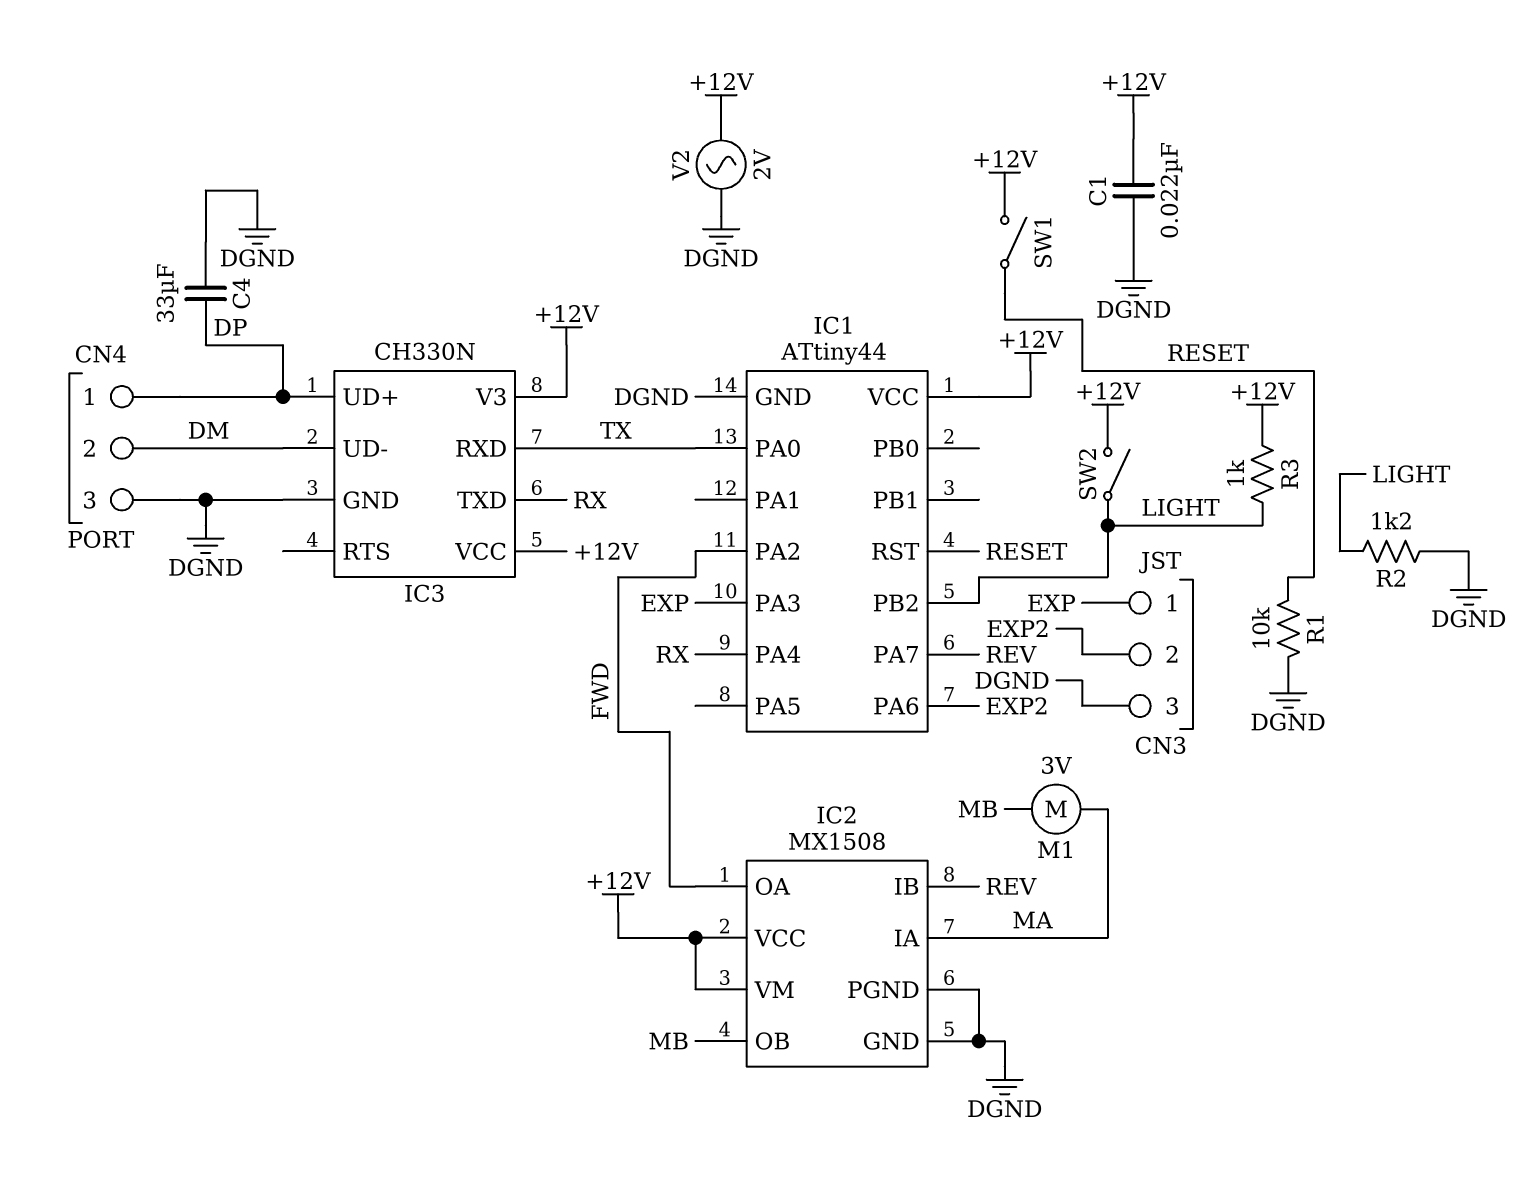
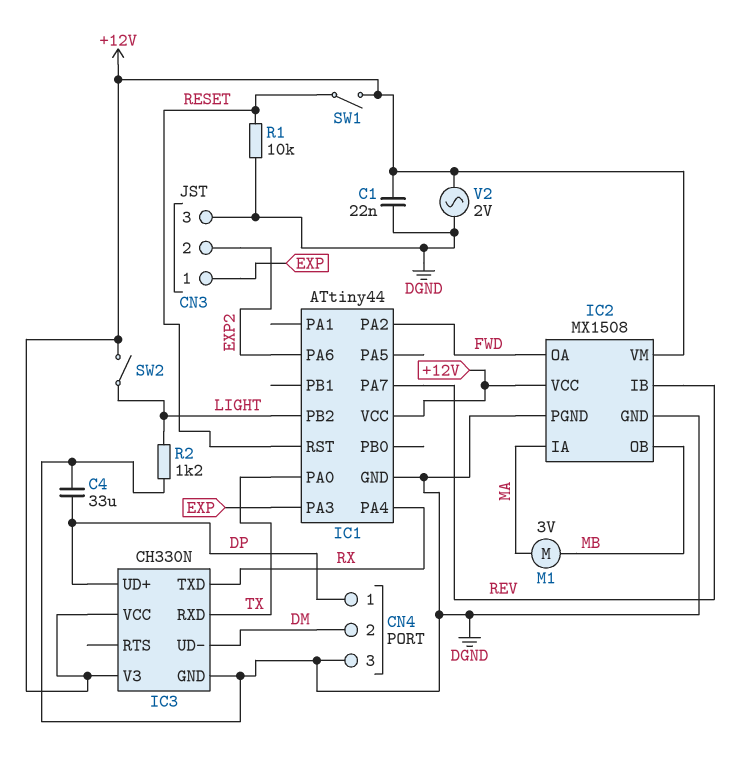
R3: 1k (+12V, LIGHT) -> none

